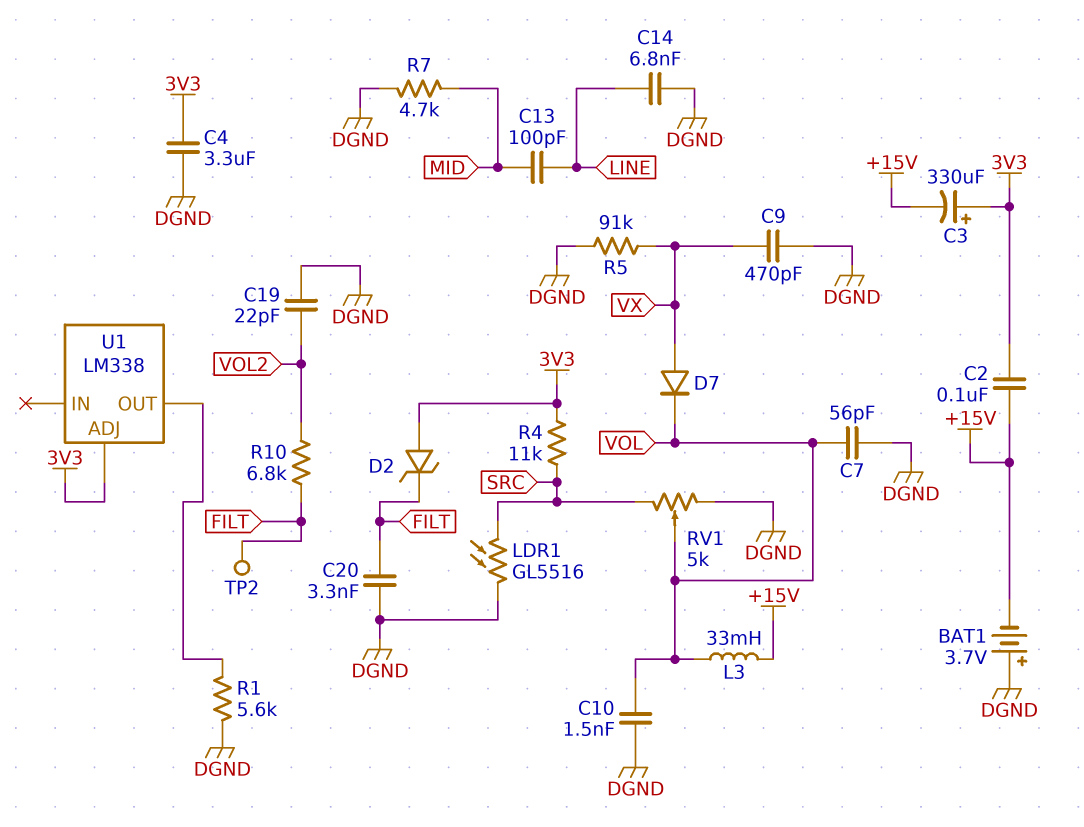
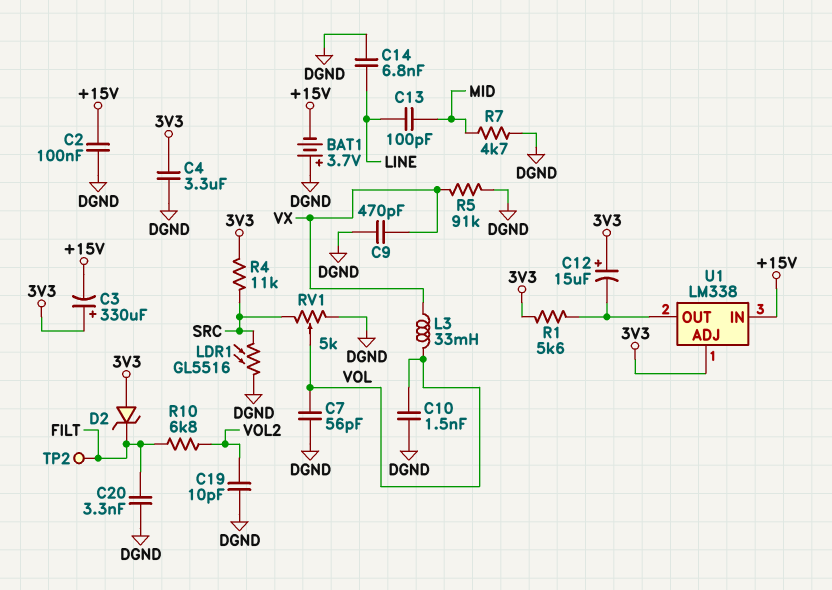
C2: 100nF (+15V, 3V3) -> 100nF (+15V, DGND)
C12: none -> 15uF (plus 3V3, minus U1/OUT)
C19: 22pF (DGND, VOL2) -> 10pF (DGND, VOL2)
D7: diode (A VX, K VOL) -> none
L3: 33mH (+15V, VOL) -> 33mH (VOL, VX)
R1: 5.6k (DGND, U1/OUT) -> 5.6k (3V3, U1/OUT)
U1 pin IN: none -> +15V

